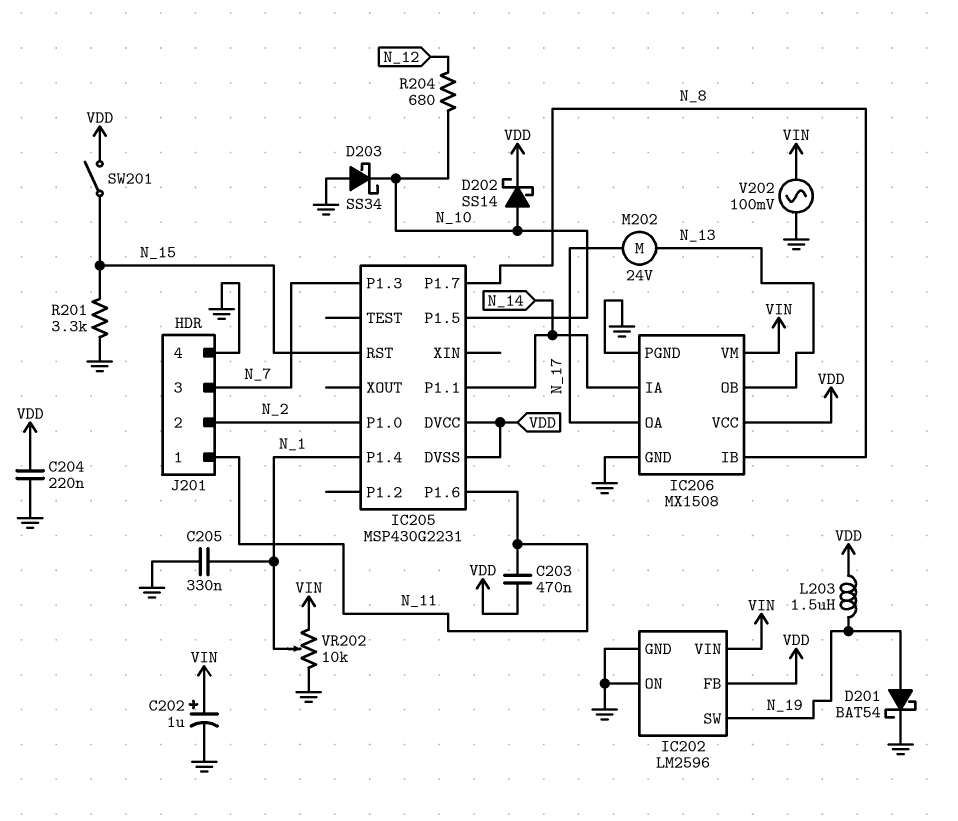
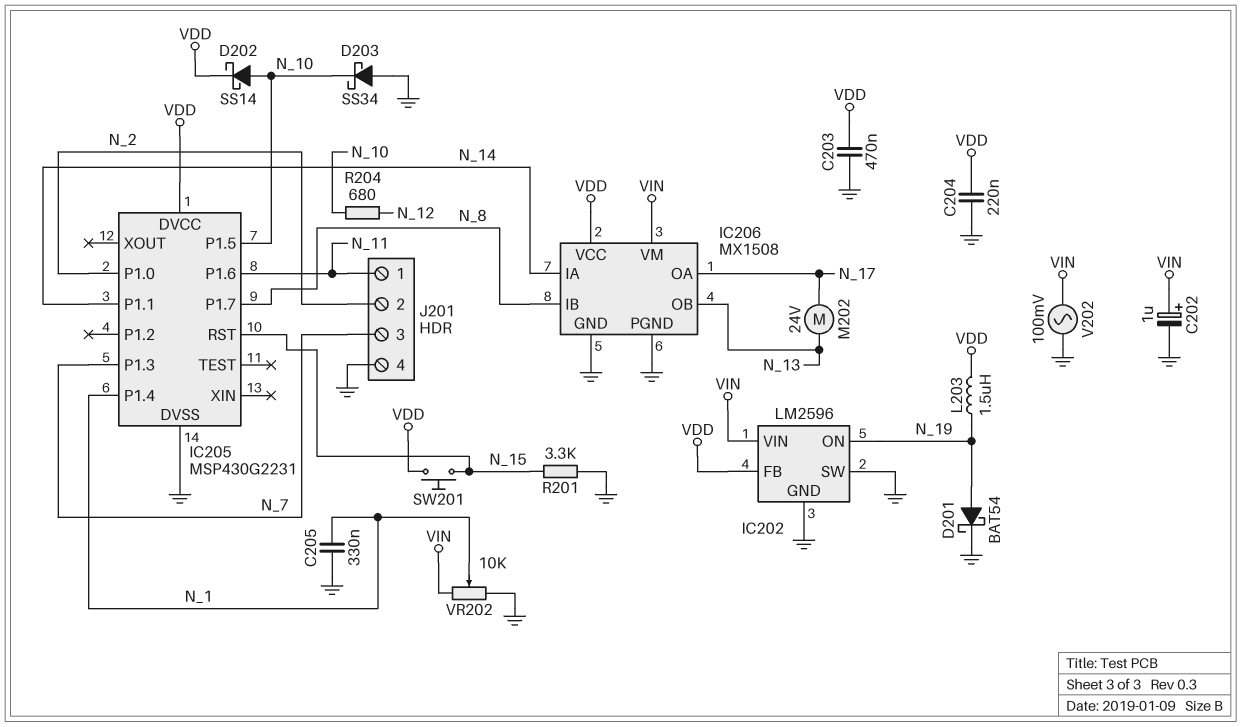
C203: 470nF (N_11, VDD) -> 470nF (GND, VDD)
IC202 pin ON: GND -> N_19
IC202 pin SW: N_19 -> GND
IC205 pin DVSS: VDD -> GND
SW201: switch (N_15, VDD) -> button (N_15, VDD)

